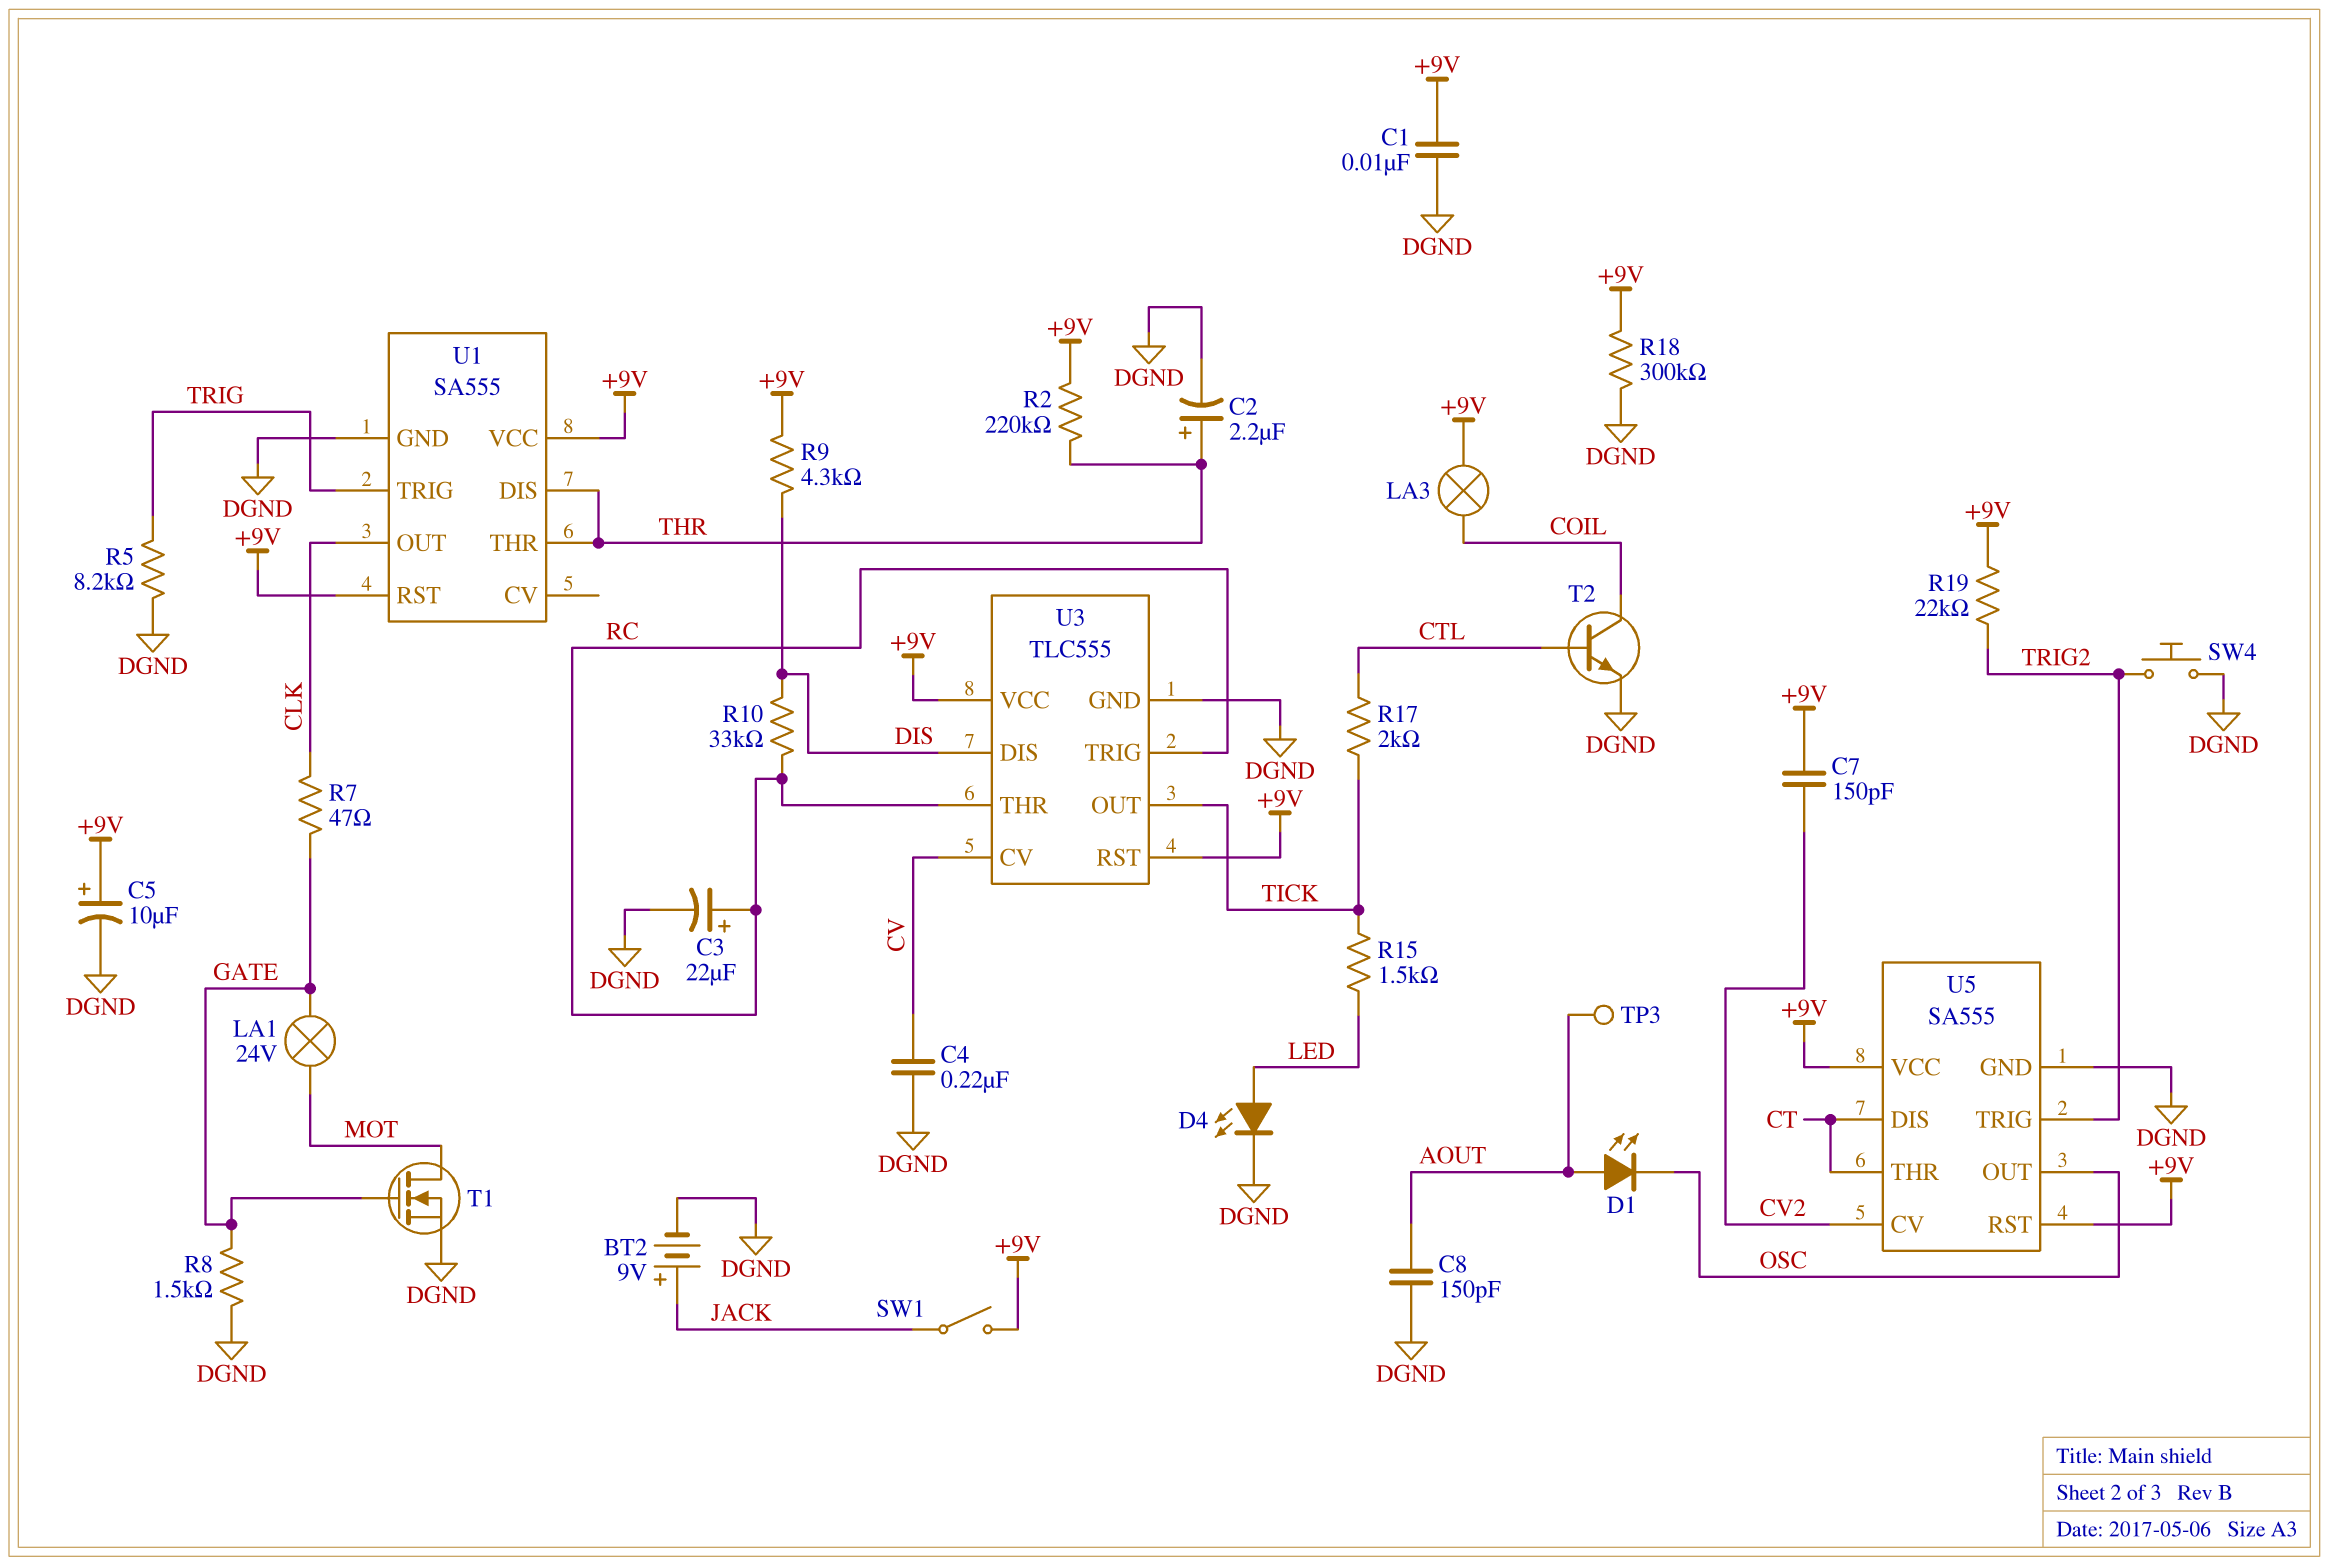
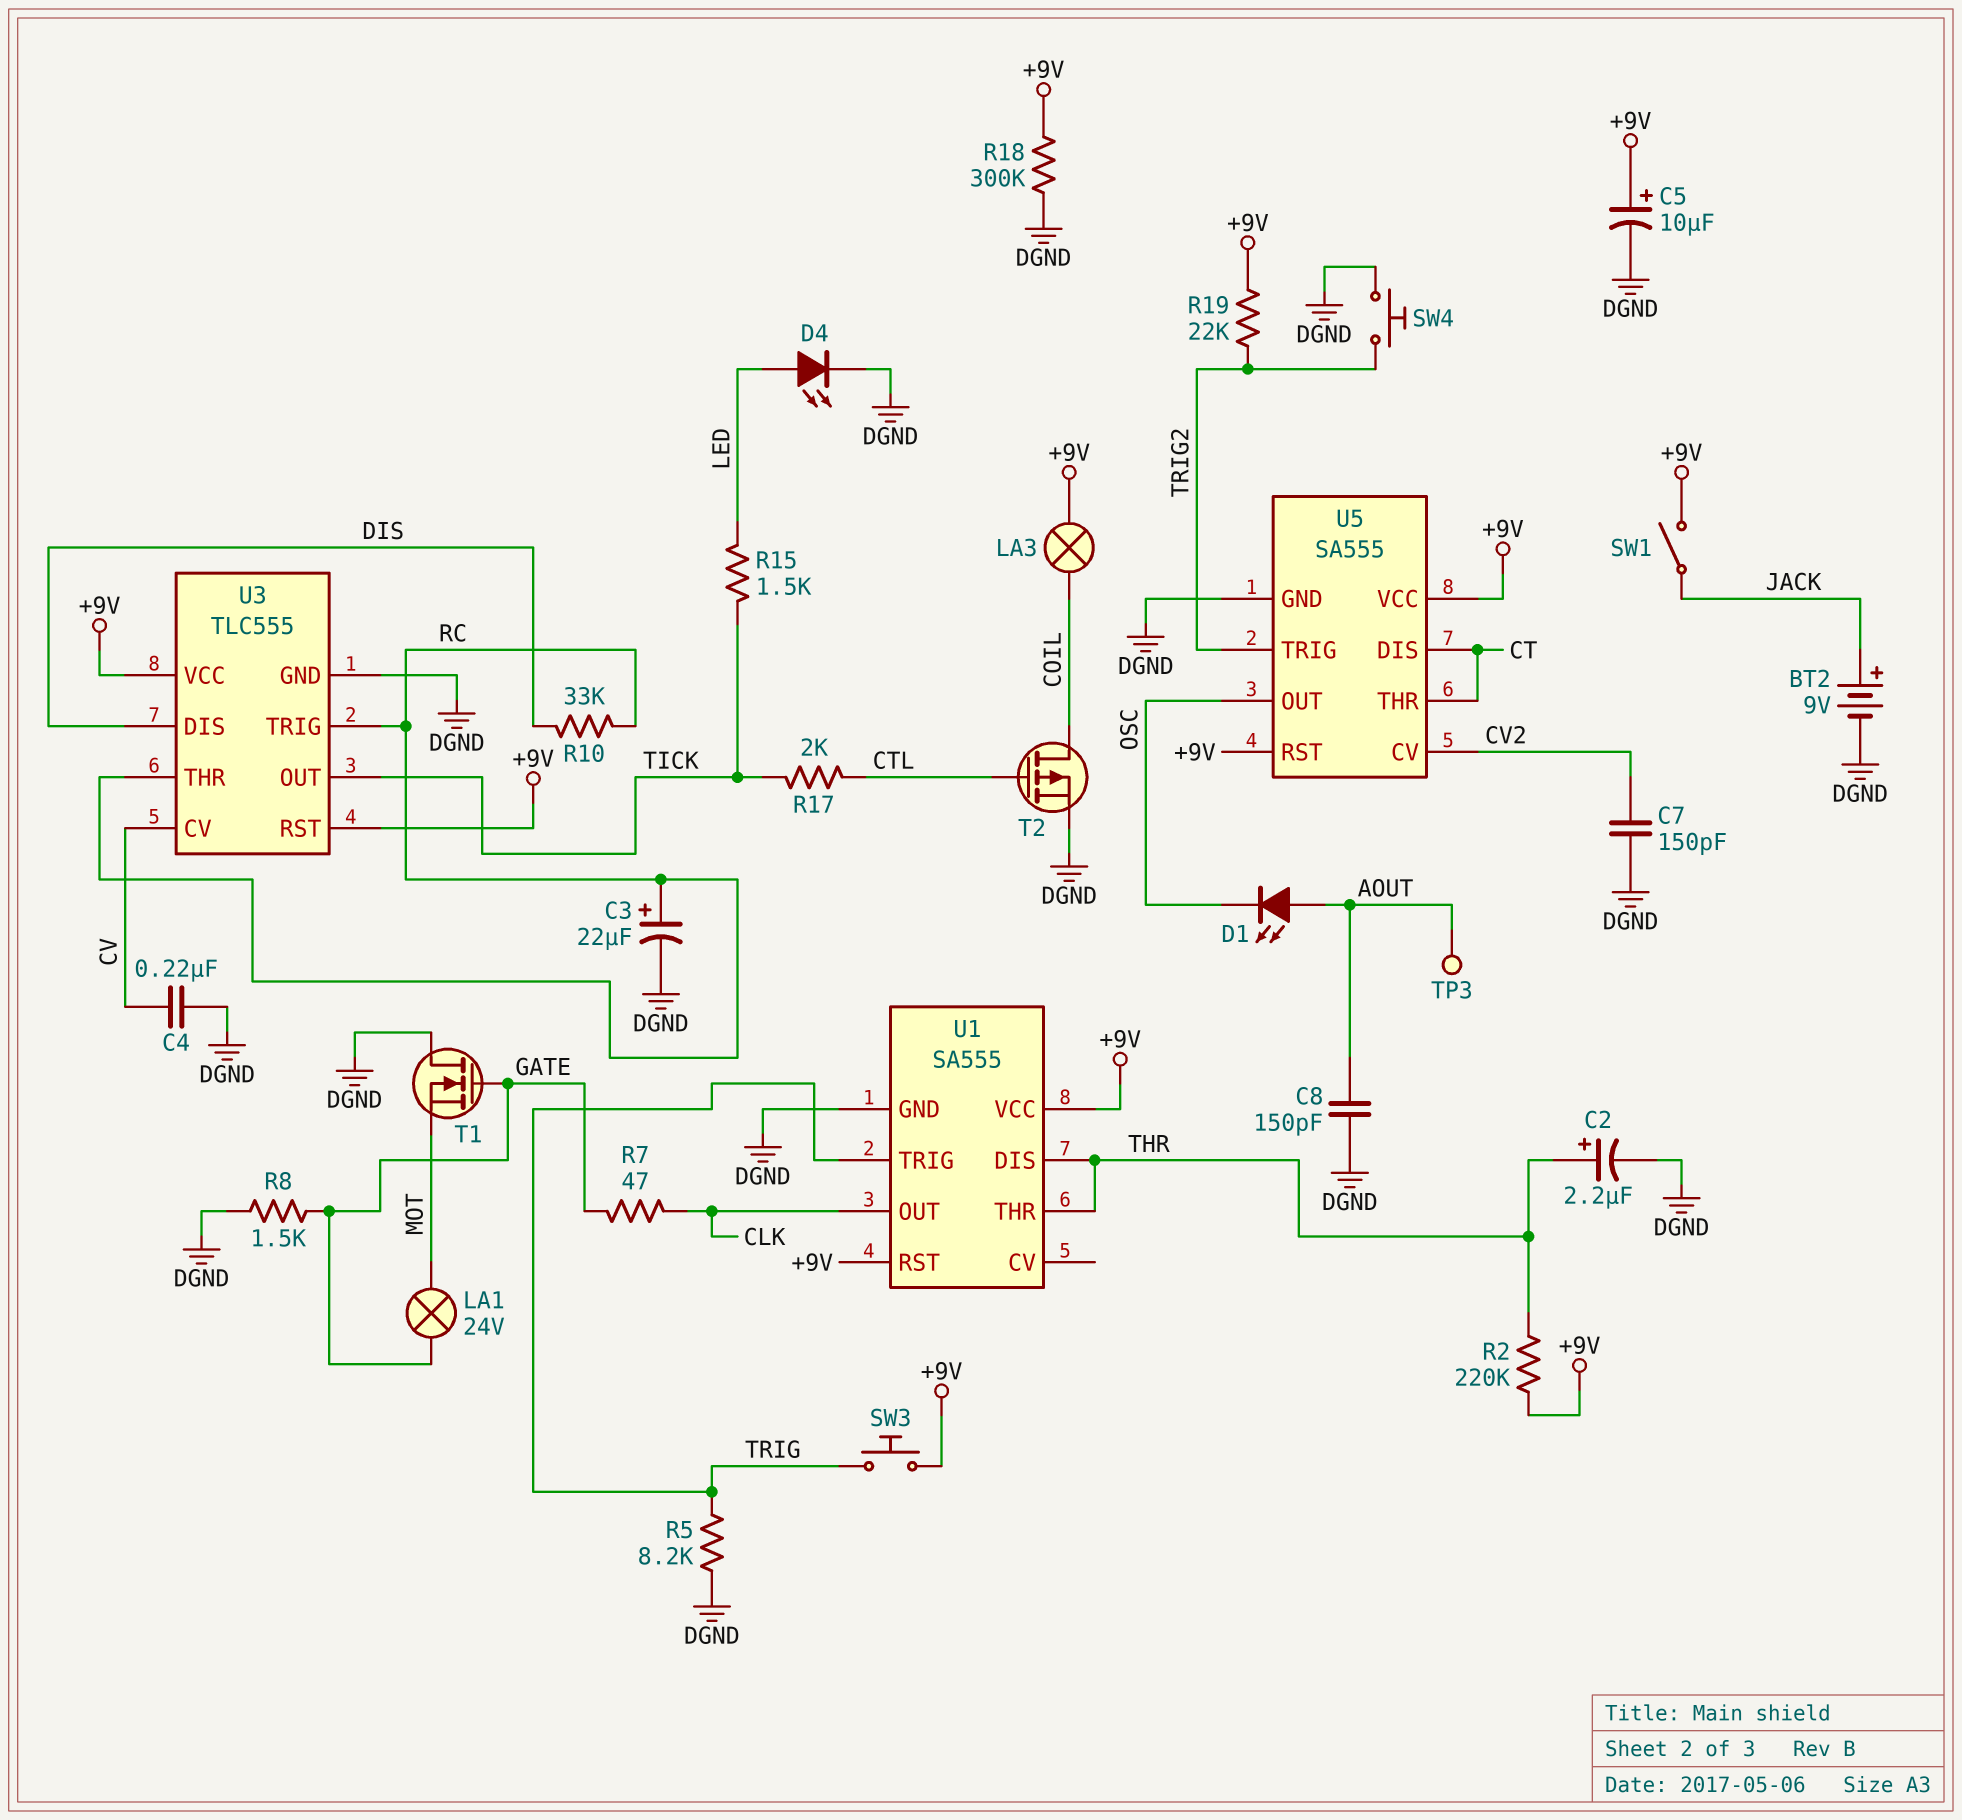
C1: 10nF (+9V, DGND) -> none
C7: 150pF (+9V, CV2) -> 150pF (CV2, DGND)
R9: 4.3k (+9V, DIS) -> none
SW3: none -> button (+9V, TRIG)
T1: NMOS (G GATE, D MOT, S DGND) -> NMOS (G GATE, D DGND, S MOT)
T2: NPN (B CTL, C COIL, E DGND) -> PMOS (G CTL, D COIL, S DGND)

